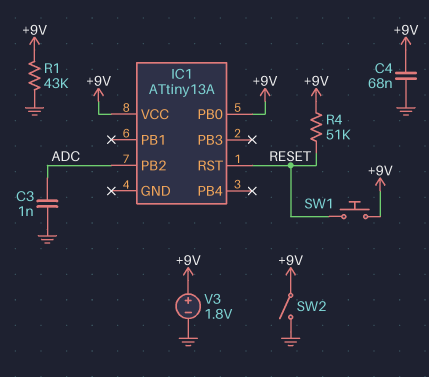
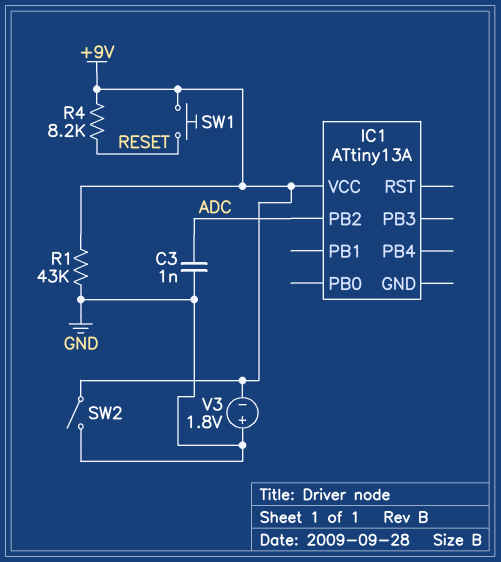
C4: 68nF (+9V, GND) -> none
IC1 pin PB0: +9V -> none
IC1 pin RST: RESET -> none
R4: 51k (+9V, RESET) -> 8.2k (+9V, RESET)
V3: 1.8V (plus +9V, minus GND) -> 1.8V (plus GND, minus +9V)

